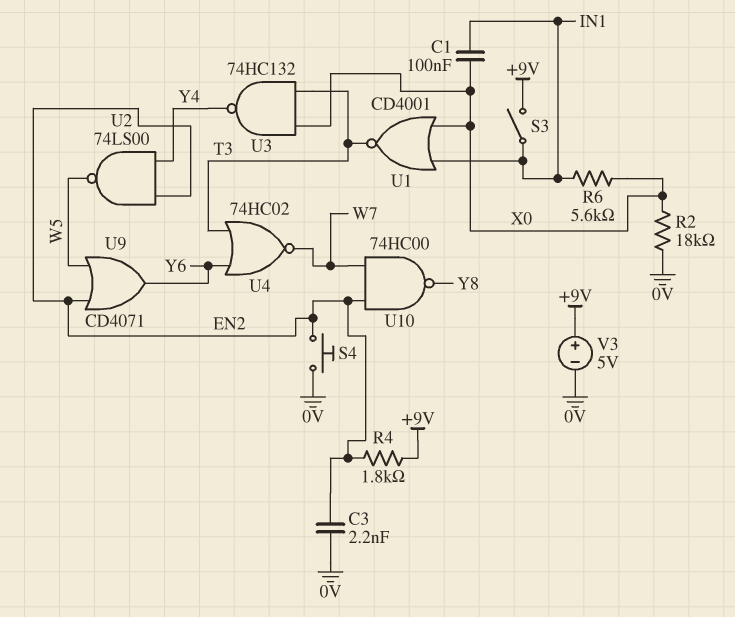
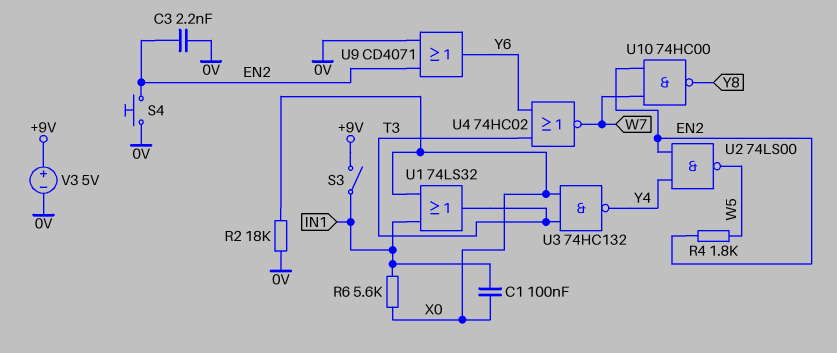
R4: 1.8k (+9V, EN2) -> 1.8k (EN2, W5)
U1: NOR CD4001 (in IN1, in X0, out T3) -> OR 74LS32 (in IN1, in X0, out T3)
U9: OR CD4071 (in EN2, in W5, out Y6) -> OR CD4071 (in 0V, in EN2, out Y6)

